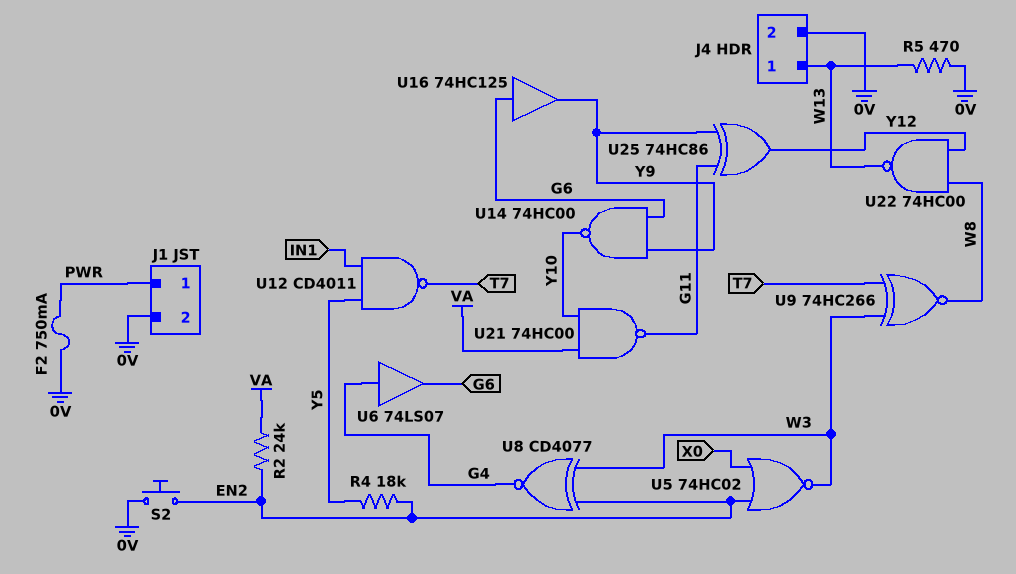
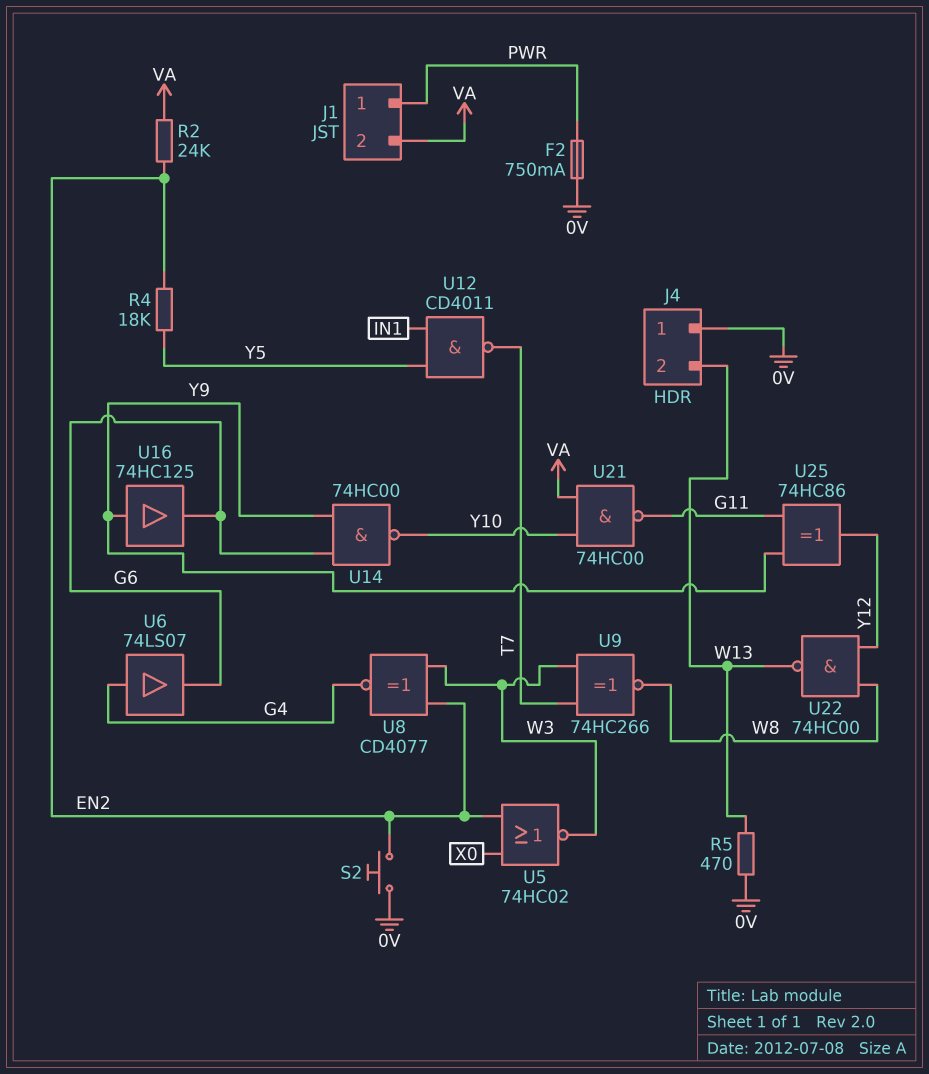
J1 pin 2: 0V -> VA
J4 pin 1: W13 -> 0V
J4 pin 2: 0V -> W13
U16: buffer 74HC125 (in G6, out Y9) -> buffer 74HC125 (in Y9, out G6)

